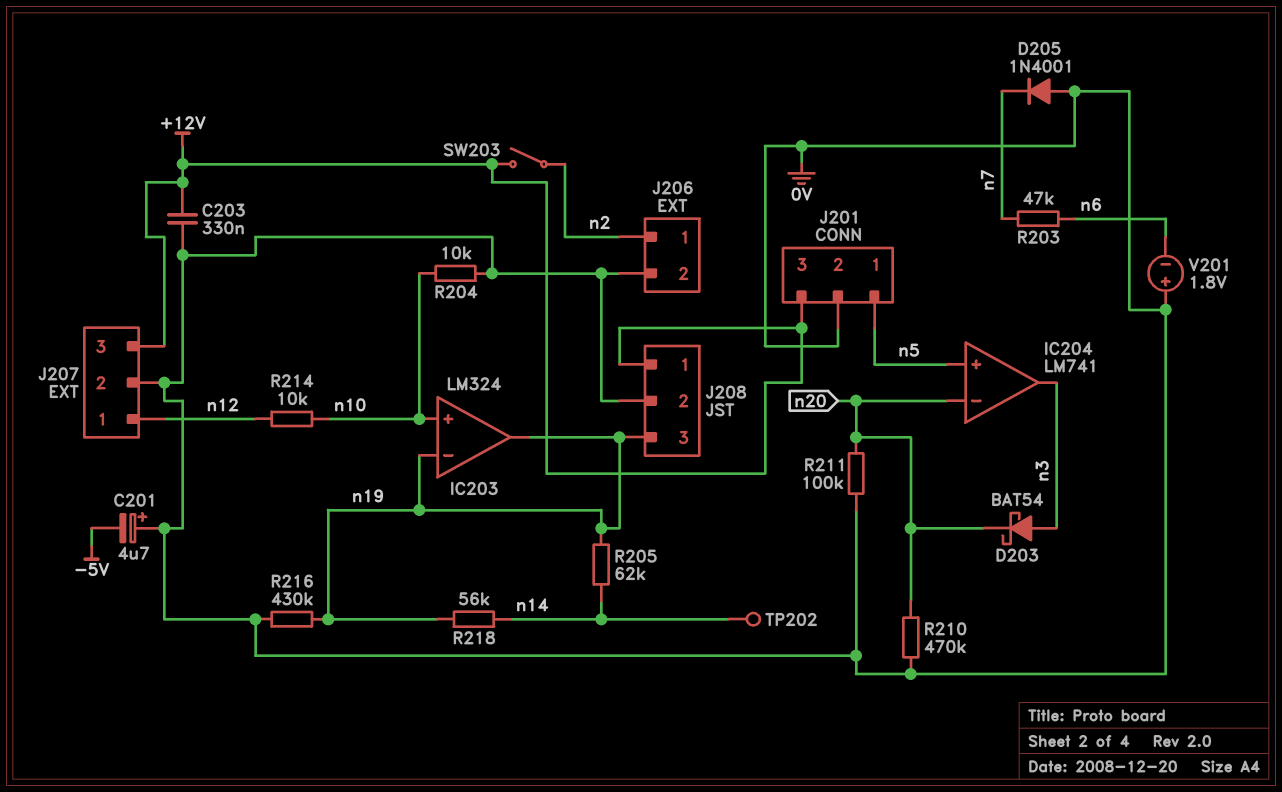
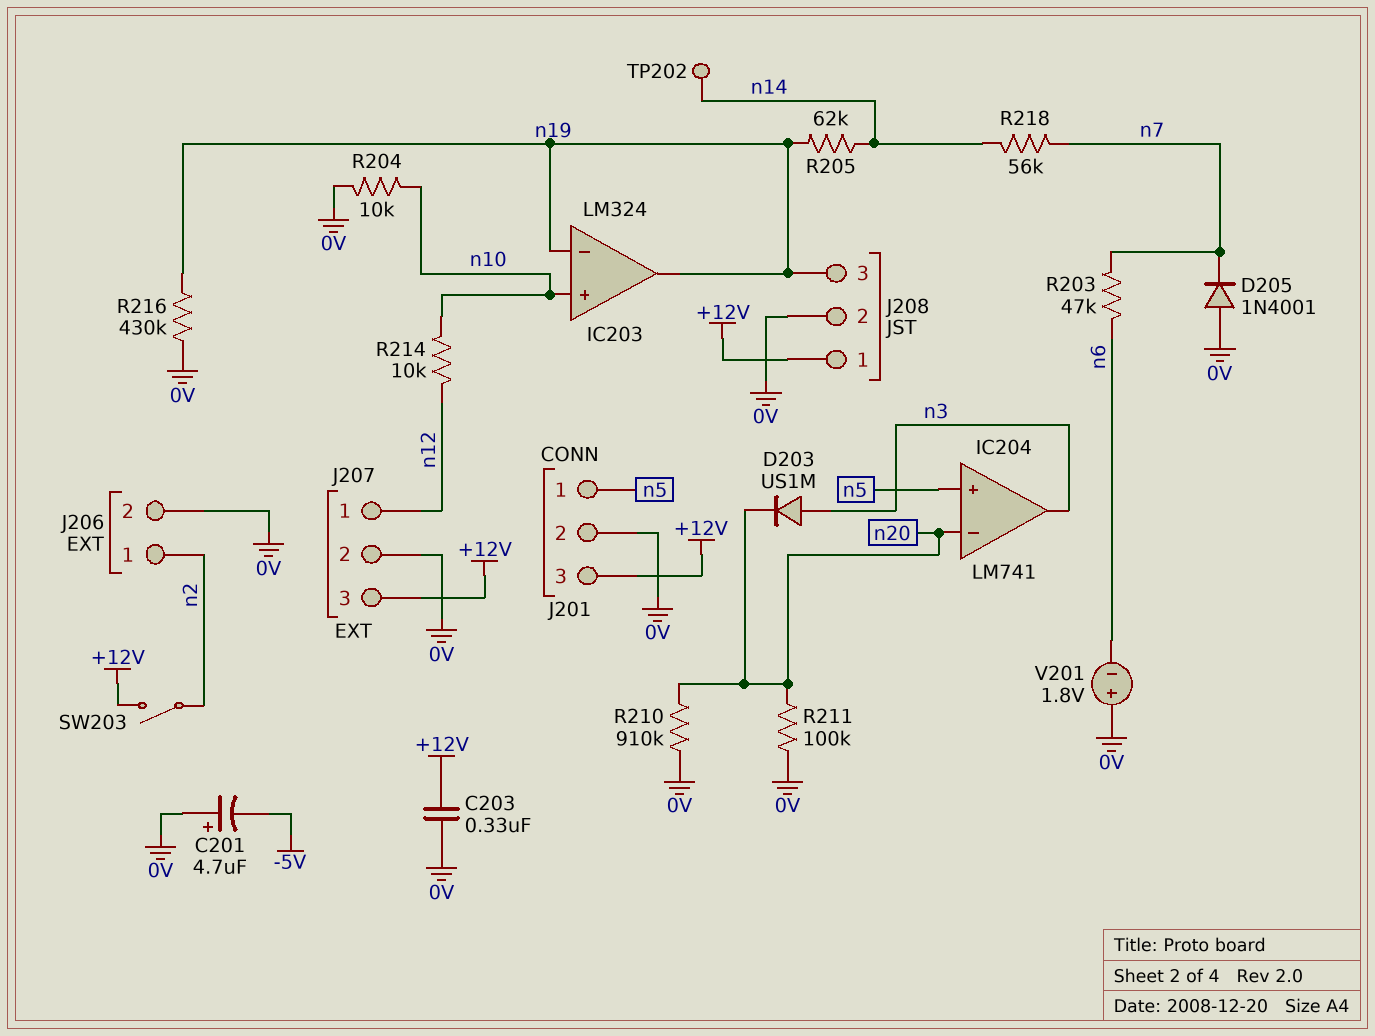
D203: schottky BAT54 (A n3, K n20) -> diode US1M (A n3, K n20)
R210: 470k (0V, n20) -> 910k (0V, n20)
R218: 56k (n14, n19) -> 56k (n7, n14)

